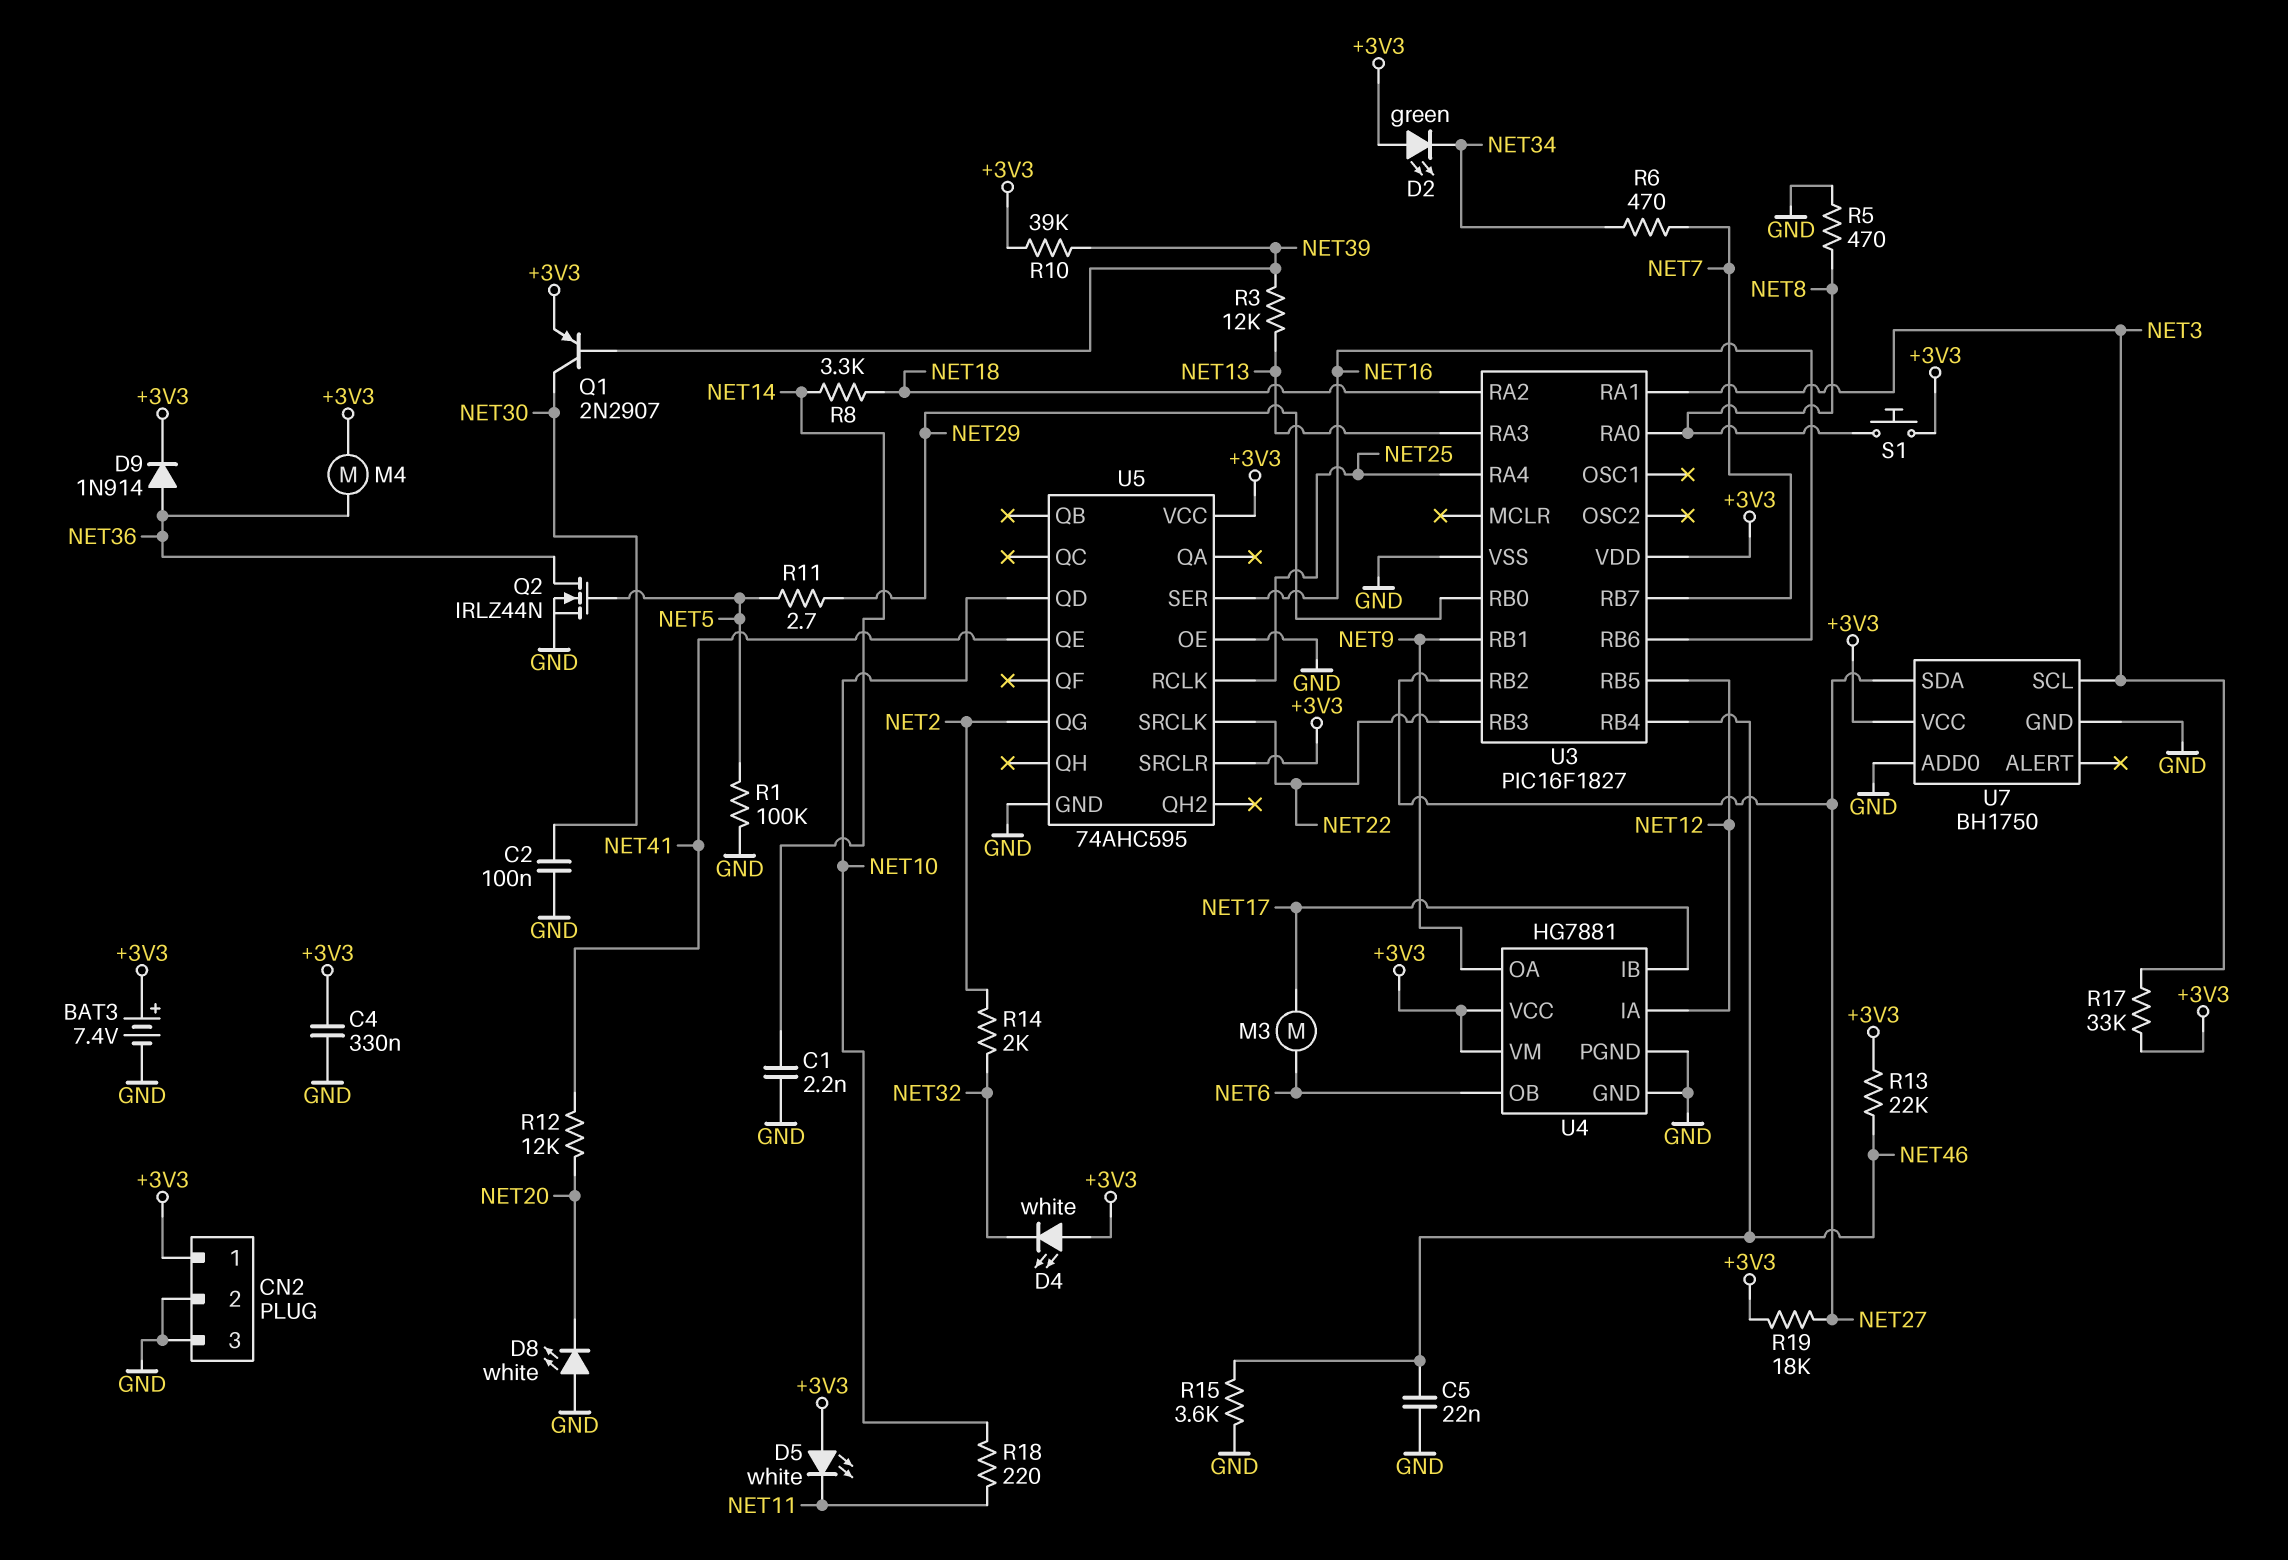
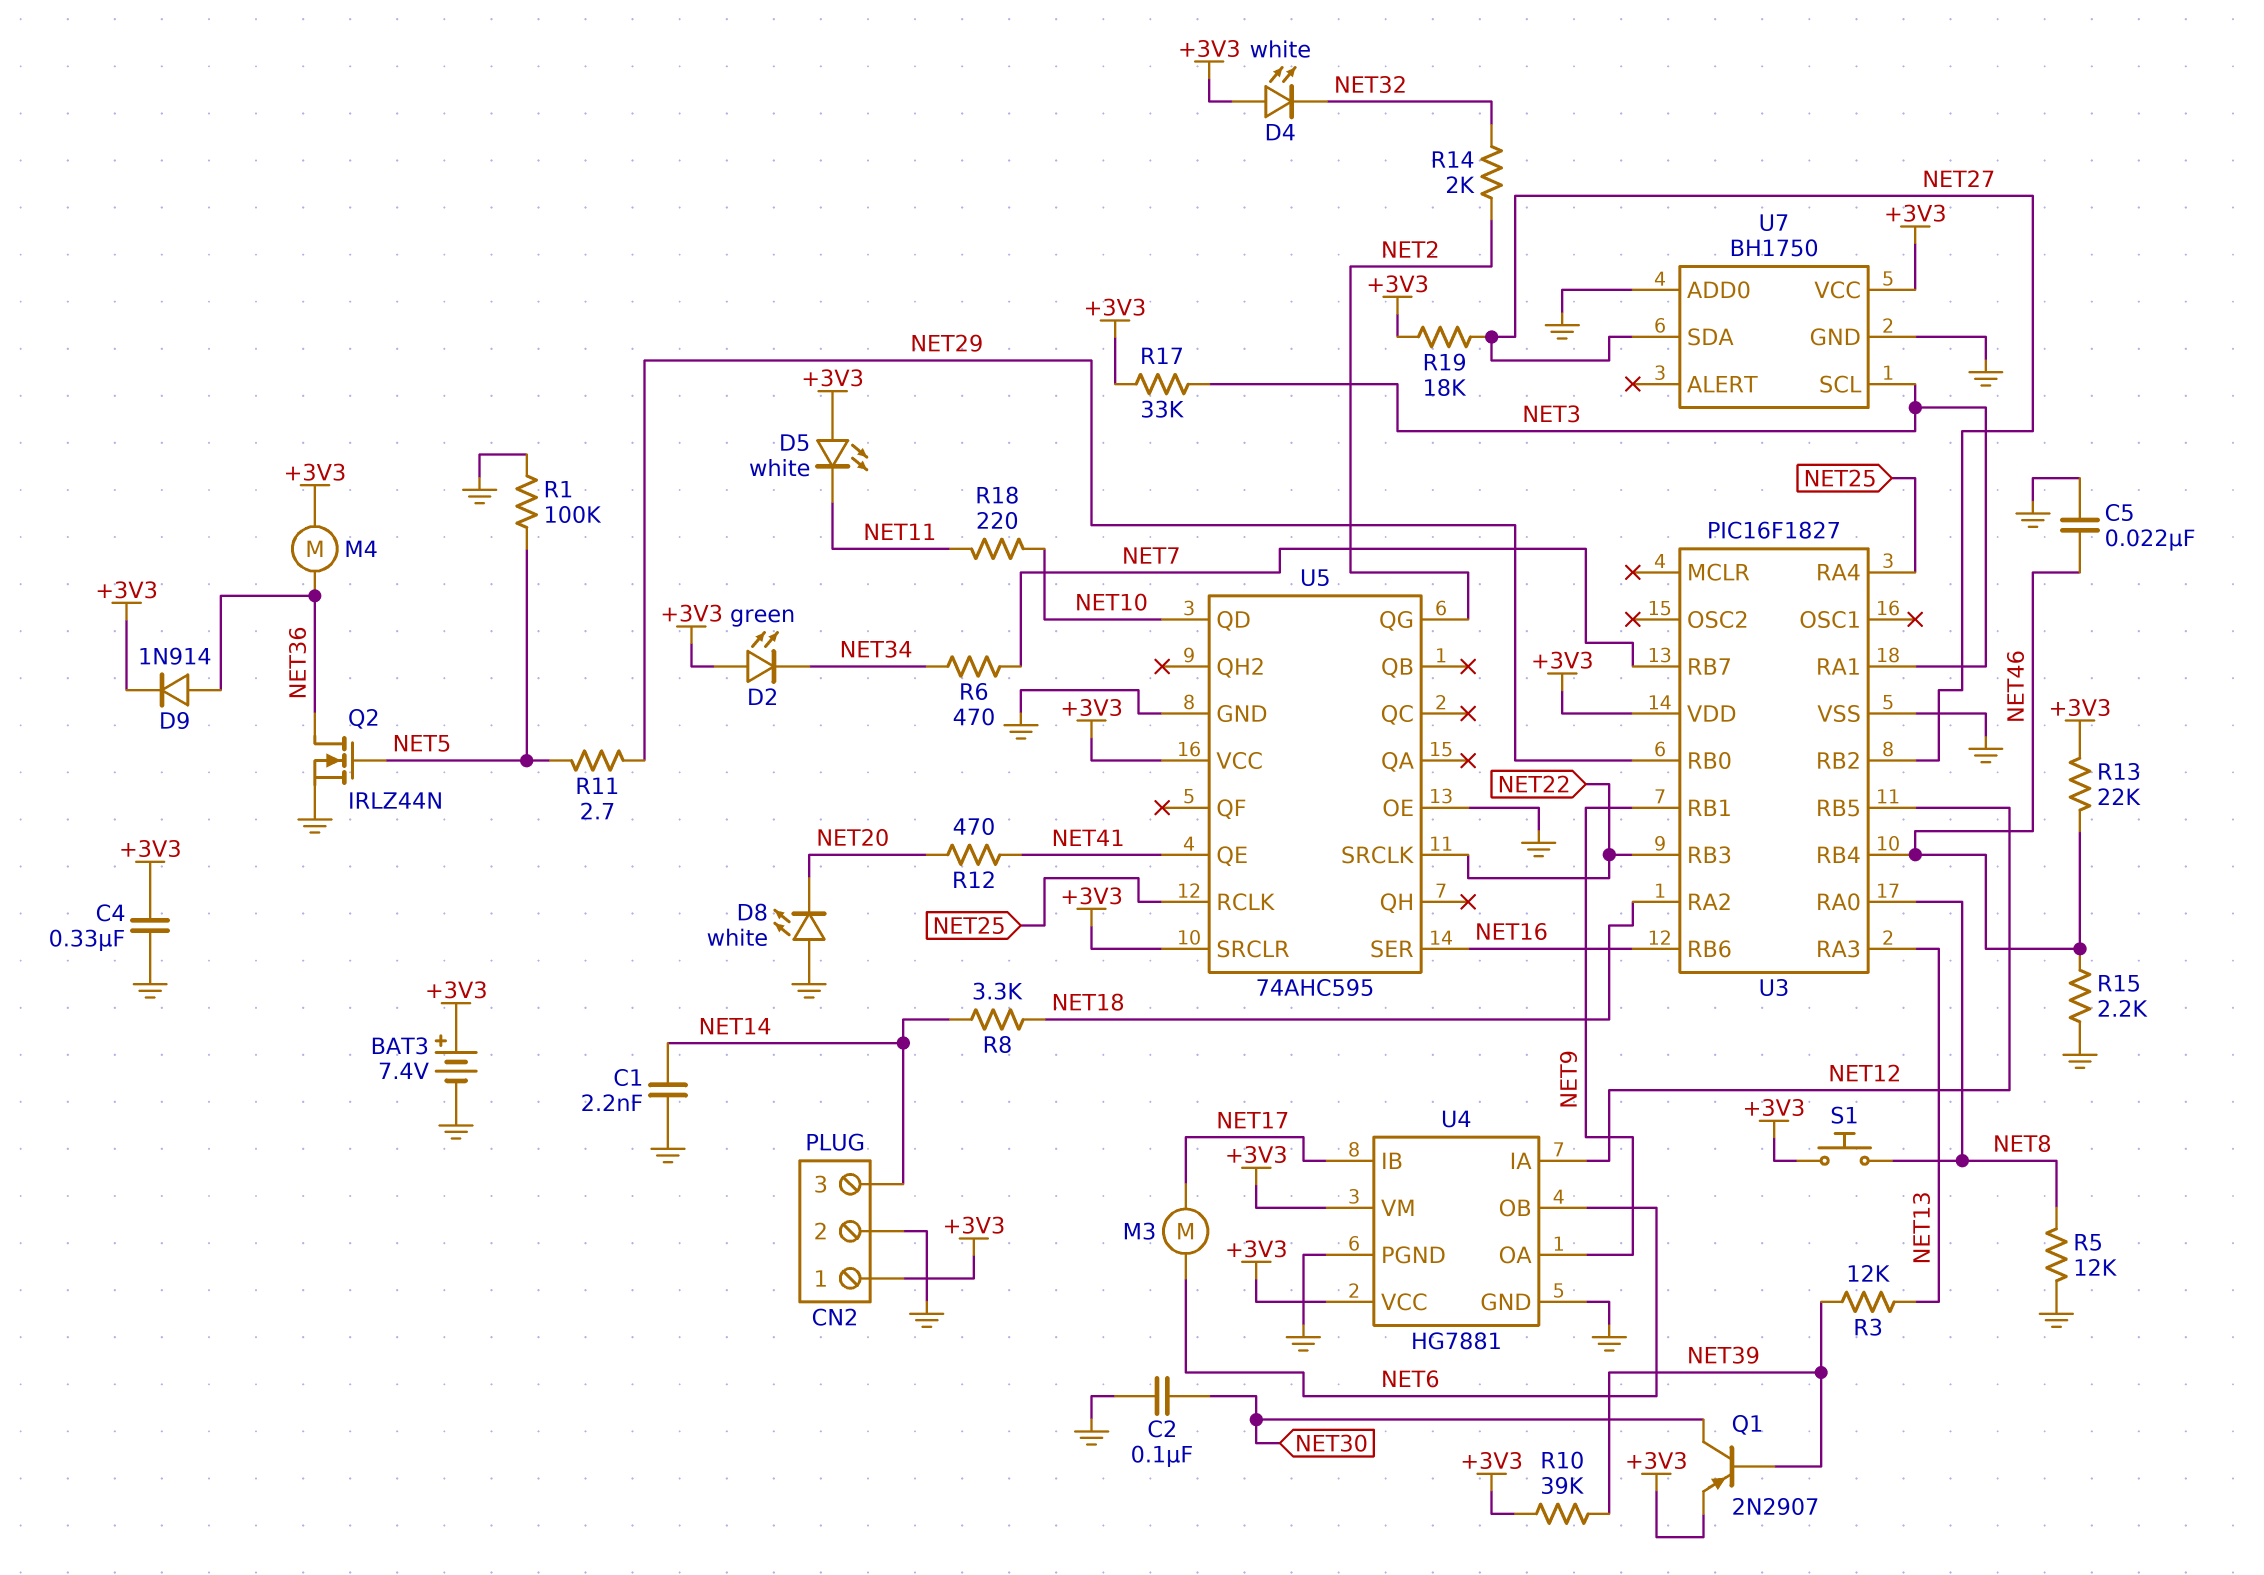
CN2 pin 3: GND -> NET14
R5: 470 (GND, NET8) -> 12k (GND, NET8)
R12: 12k (NET20, NET41) -> 470 (NET20, NET41)
R15: 3.6k (GND, NET46) -> 2.2k (GND, NET46)

